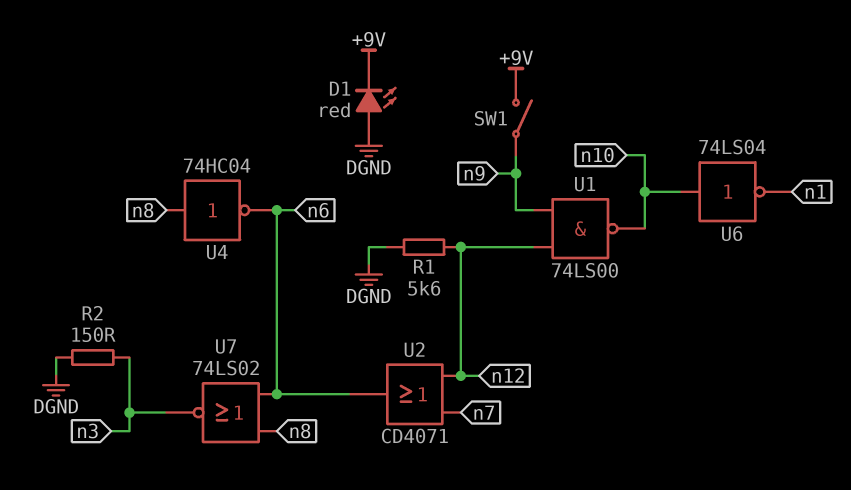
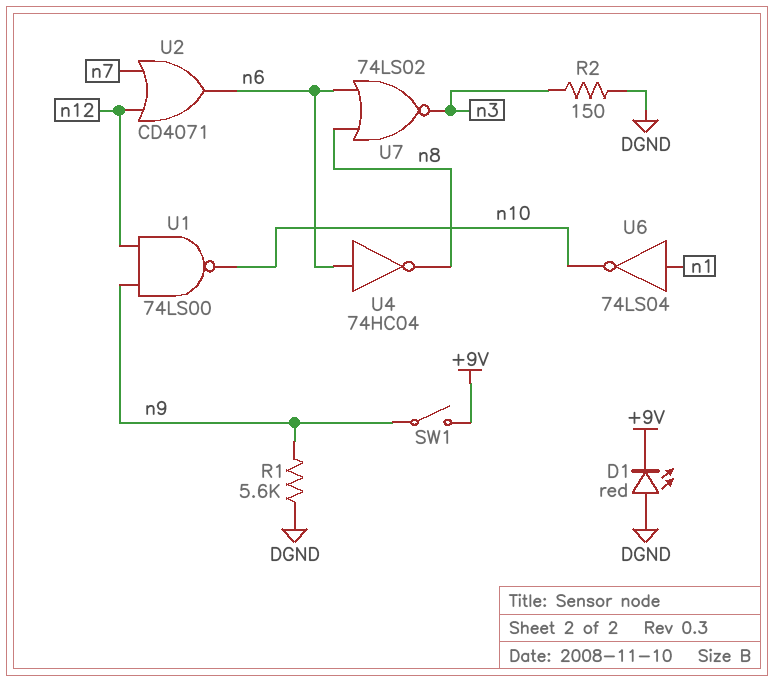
R1: 5.6k (DGND, n12) -> 5.6k (DGND, n9)
U4: NOT 74HC04 (in n8, out n6) -> NOT 74HC04 (in n6, out n8)
U6: NOT 74LS04 (in n10, out n1) -> NOT 74LS04 (in n1, out n10)

